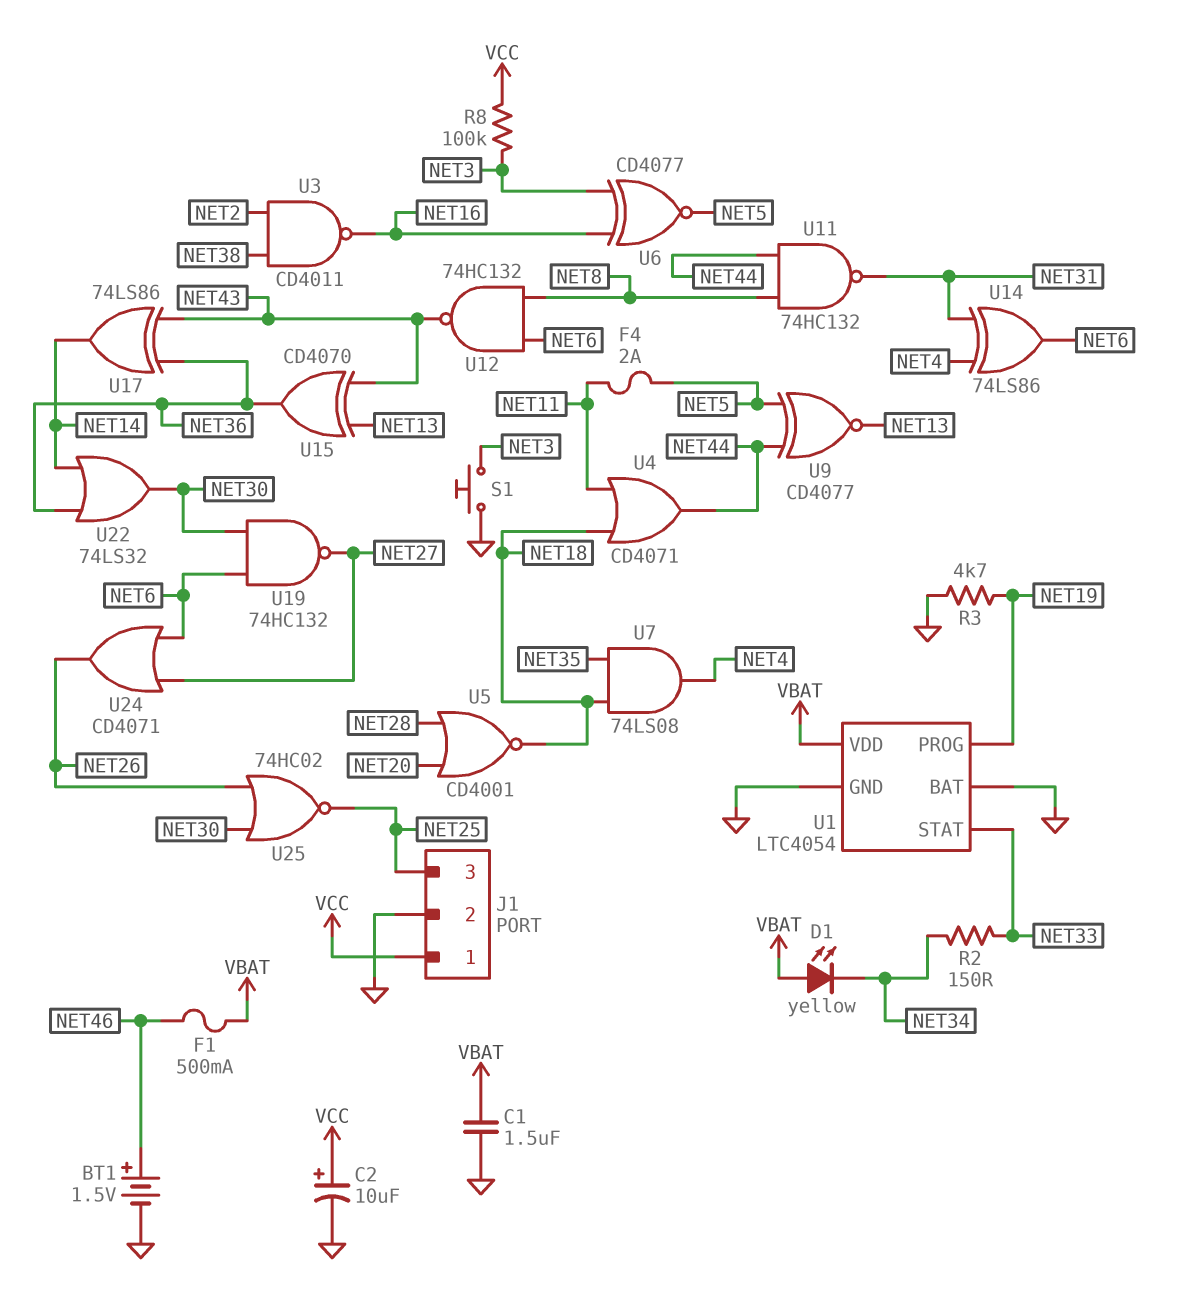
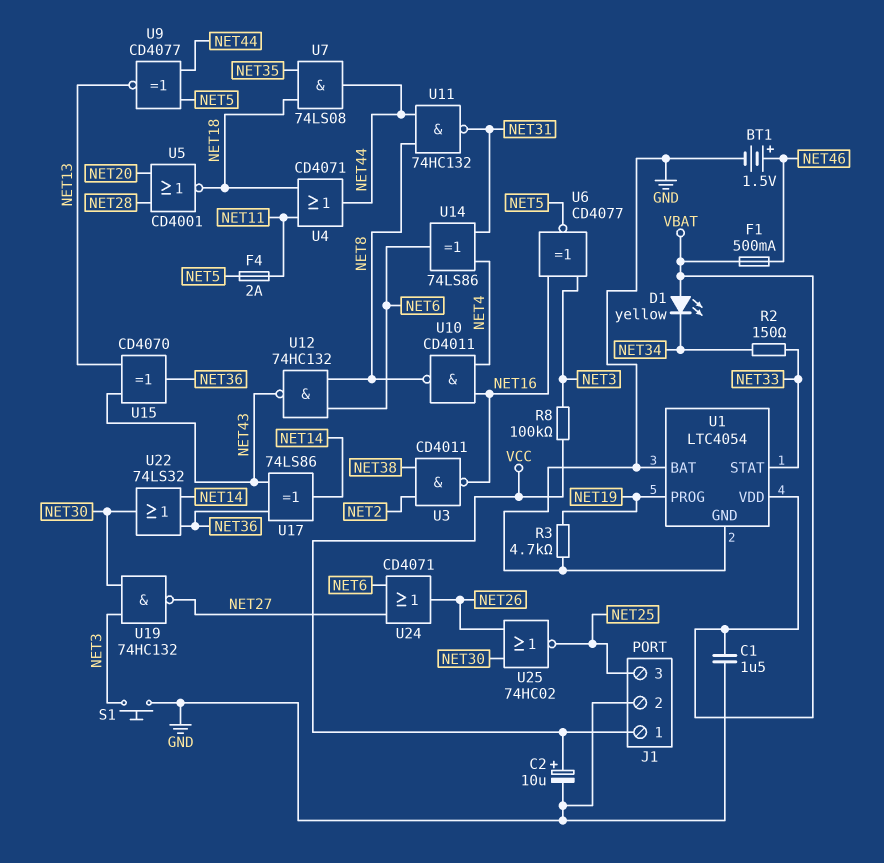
U7: AND 74LS08 (in NET18, in NET35, out NET4) -> AND 74LS08 (in NET18, in NET35, out NET44)
U10: none -> NAND CD4011 (in NET4, in NET16, out NET8)
U19: NAND 74HC132 (in NET6, in NET30, out NET27) -> NAND 74HC132 (in NET3, in NET30, out NET27)

